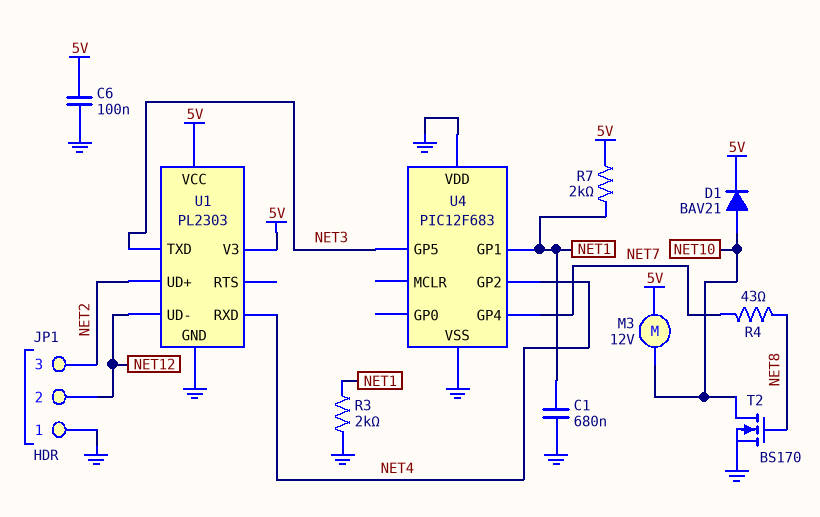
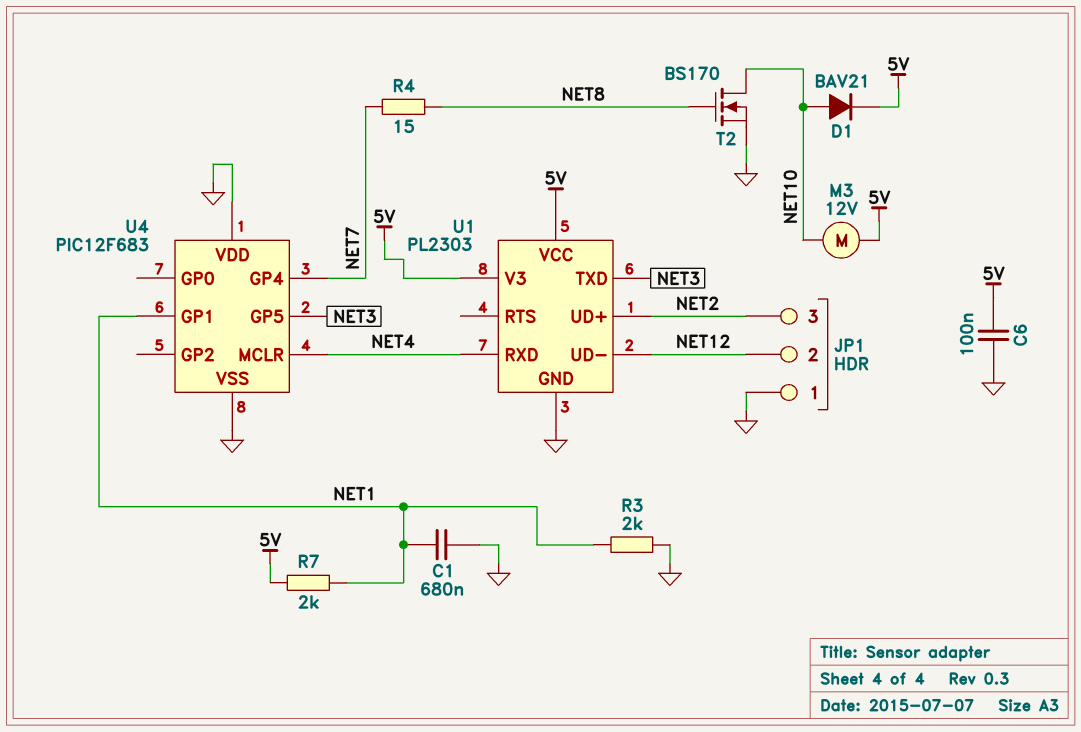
R4: 43 (NET7, NET8) -> 15 (NET7, NET8)
U4 pin GP2: NET4 -> none
U4 pin MCLR: none -> NET4

